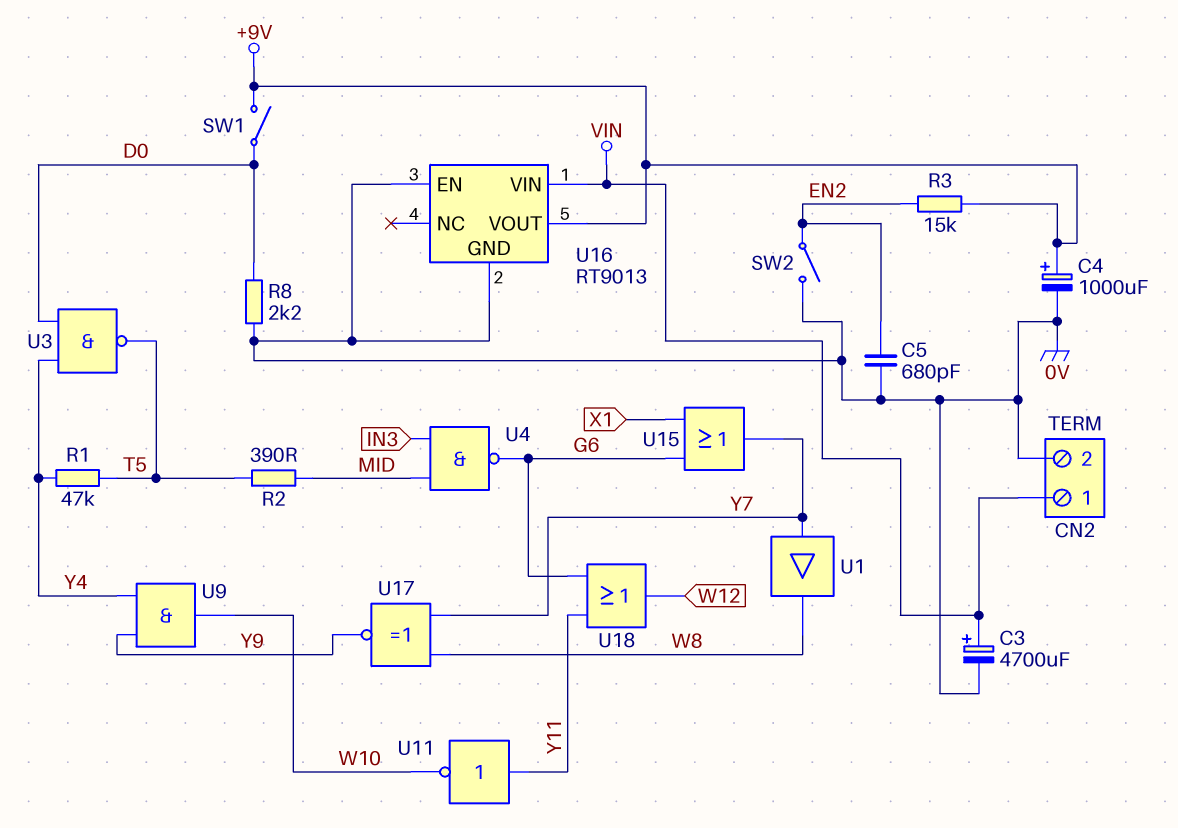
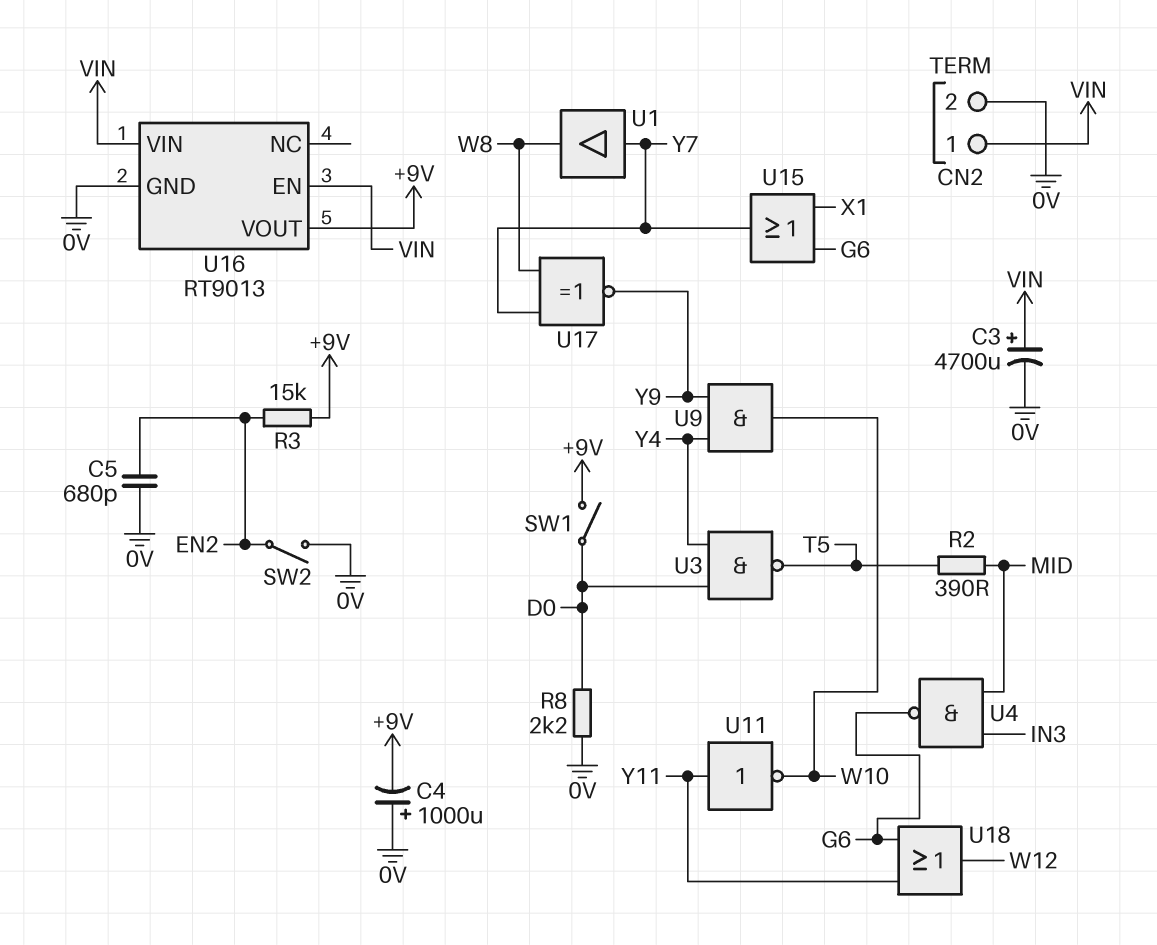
C4: 1000uF (plus +9V, minus 0V) -> 1000uF (plus 0V, minus +9V)
R1: 47k (T5, Y4) -> none
U16 pin EN: 0V -> VIN

